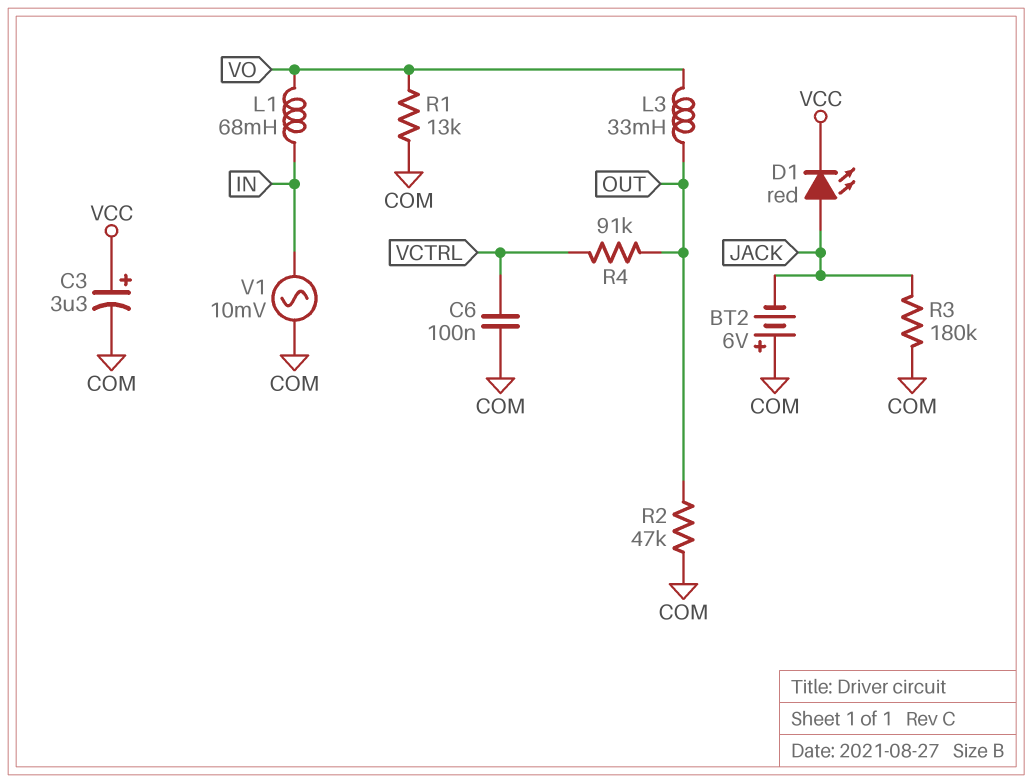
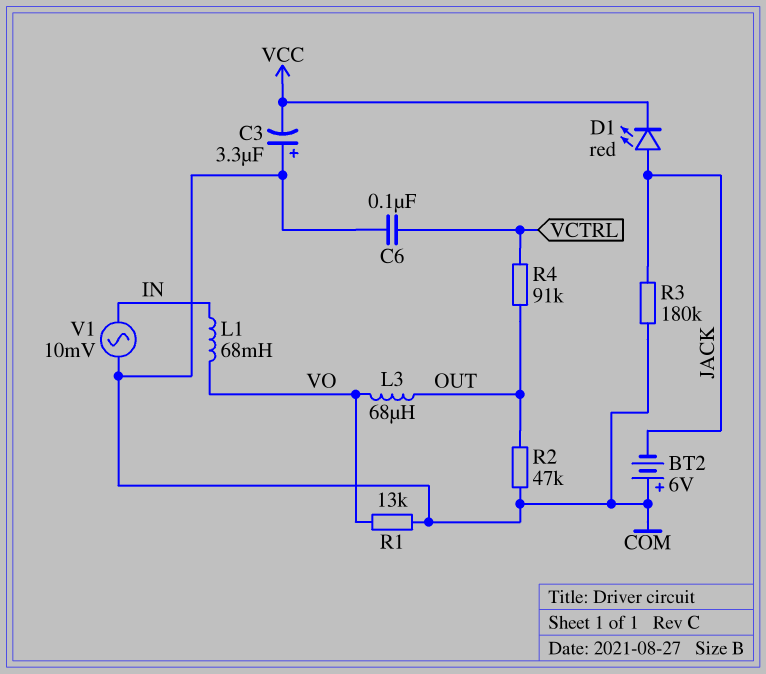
C3: 3.3uF (plus VCC, minus COM) -> 3.3uF (plus COM, minus VCC)
L3: 33mH (OUT, VO) -> 68uH (OUT, VO)

